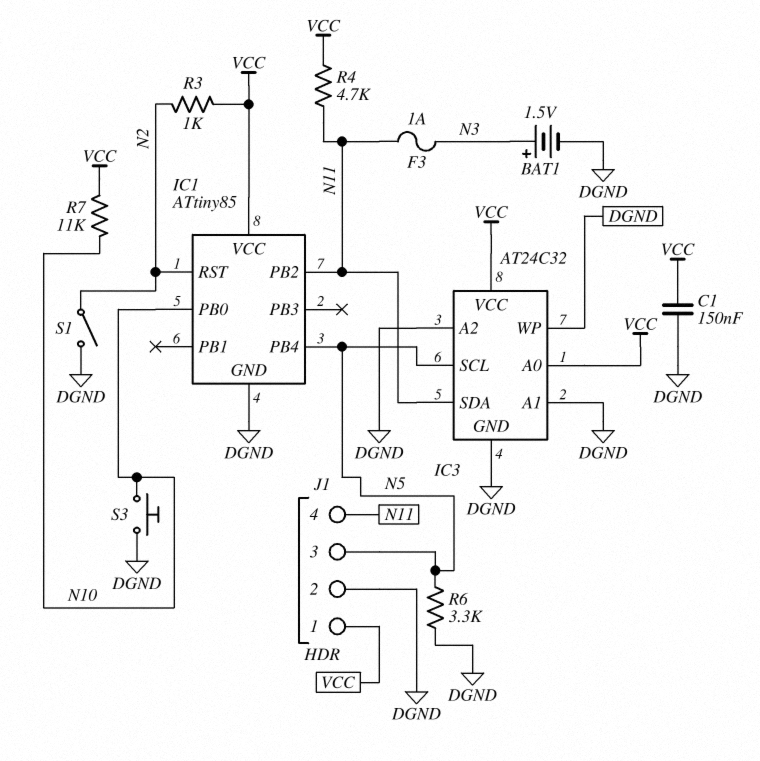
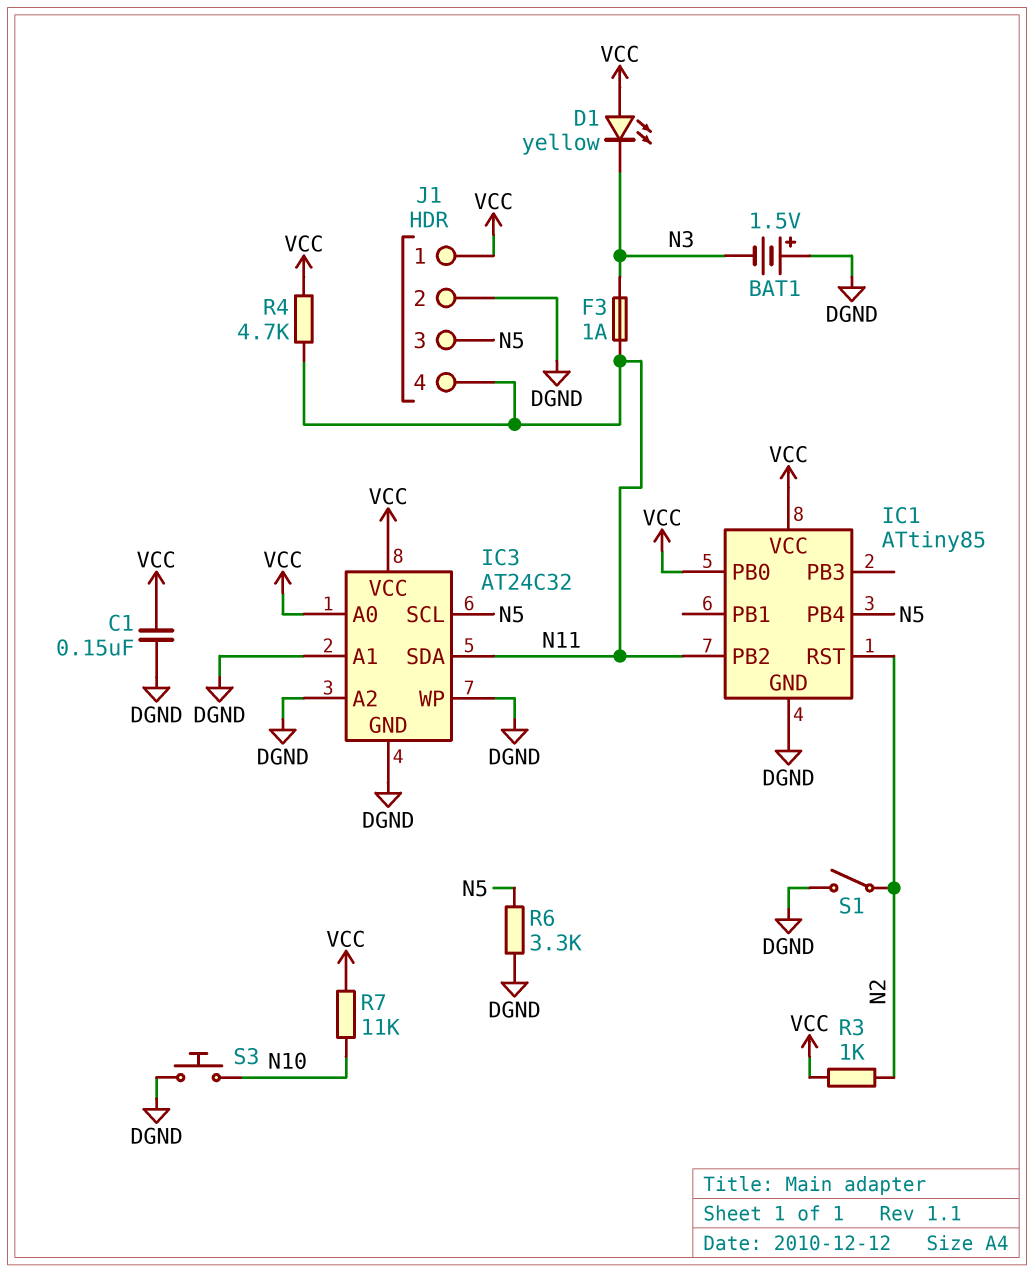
BAT1: 1.5V (plus N3, minus DGND) -> 1.5V (plus DGND, minus N3)
D1: none -> LED yellow (A VCC, K N3)
IC1 pin PB0: N10 -> VCC

